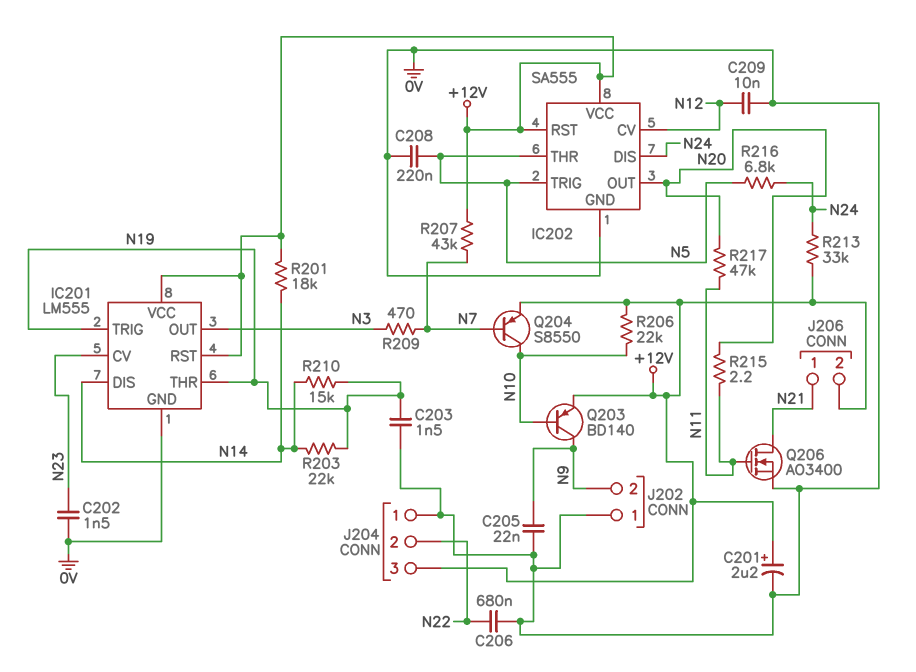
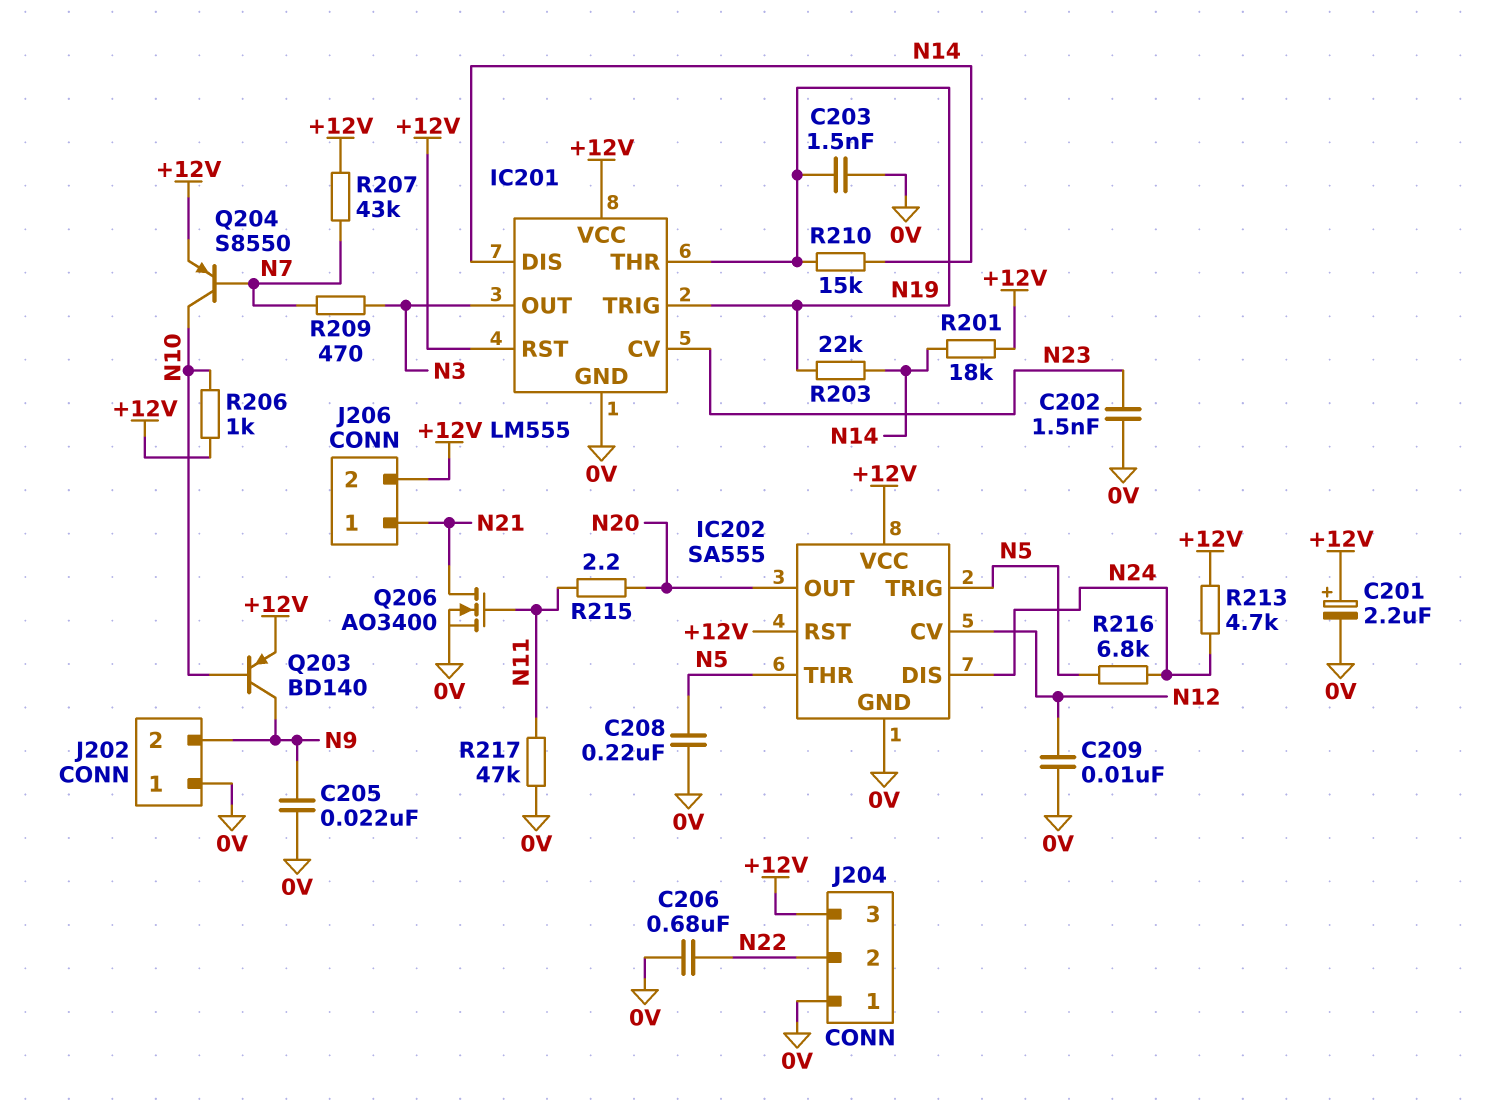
R206: 22k (+12V, N10) -> 1k (+12V, N10)
R213: 33k (+12V, N24) -> 4.7k (+12V, N24)
R217: 47k (N11, N20) -> 47k (0V, N11)

